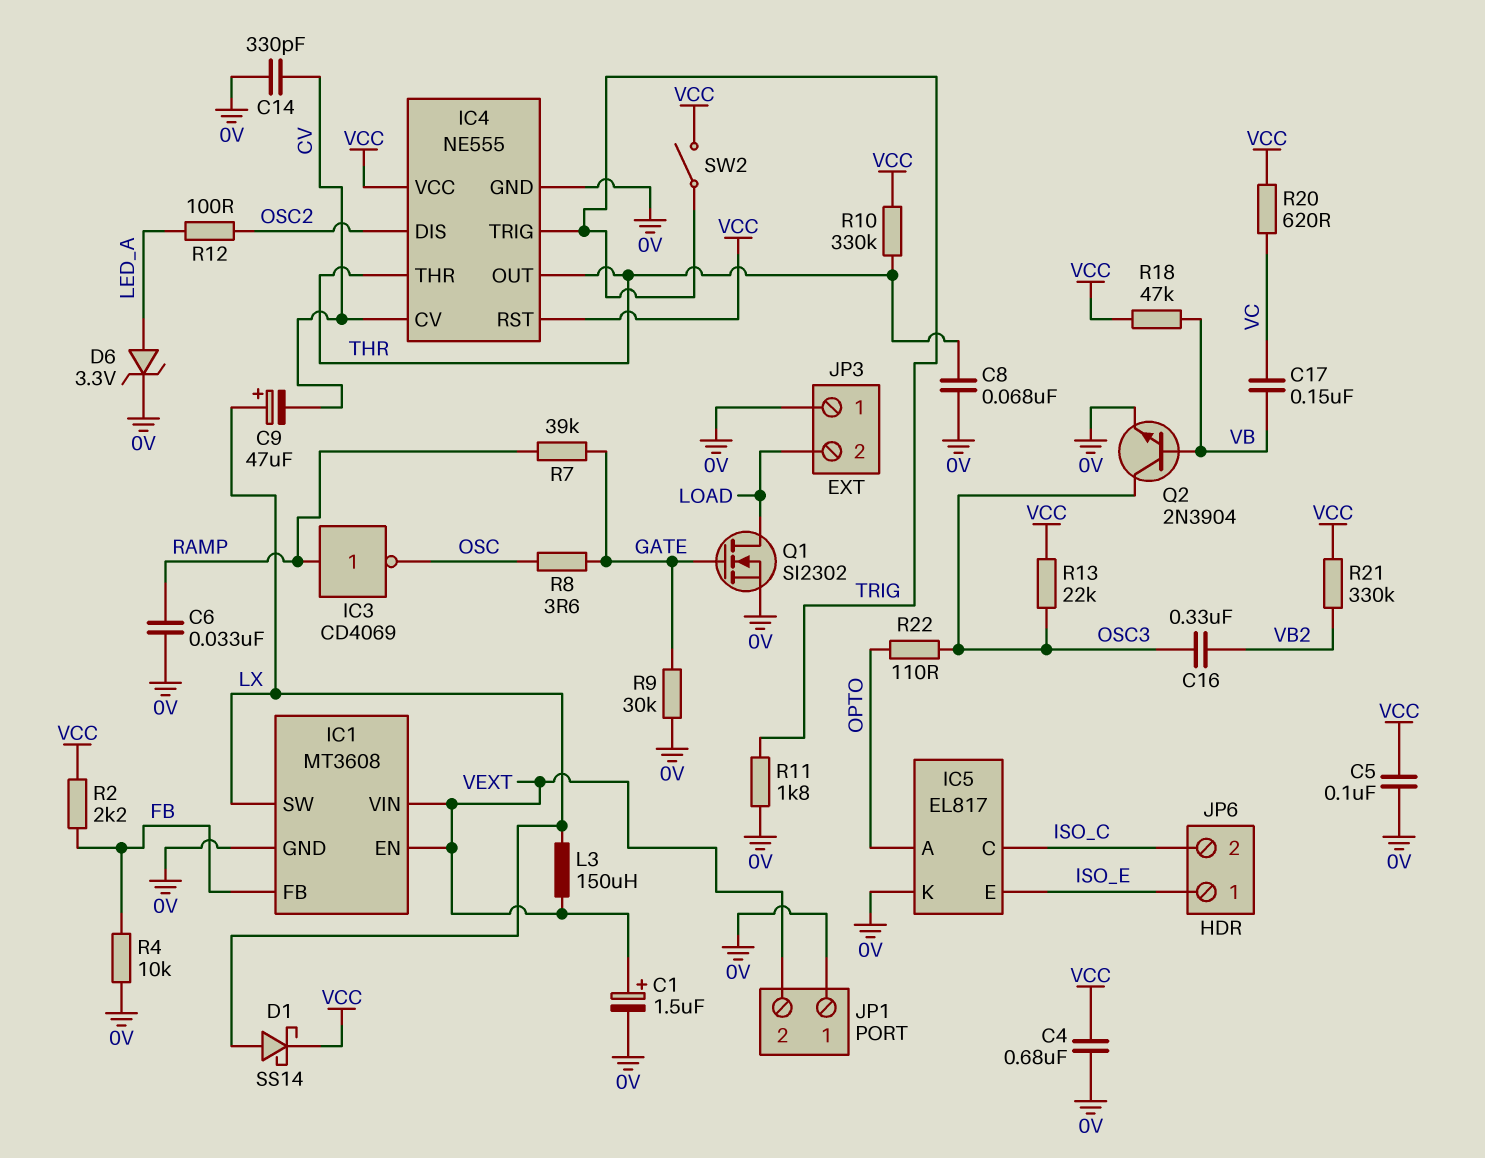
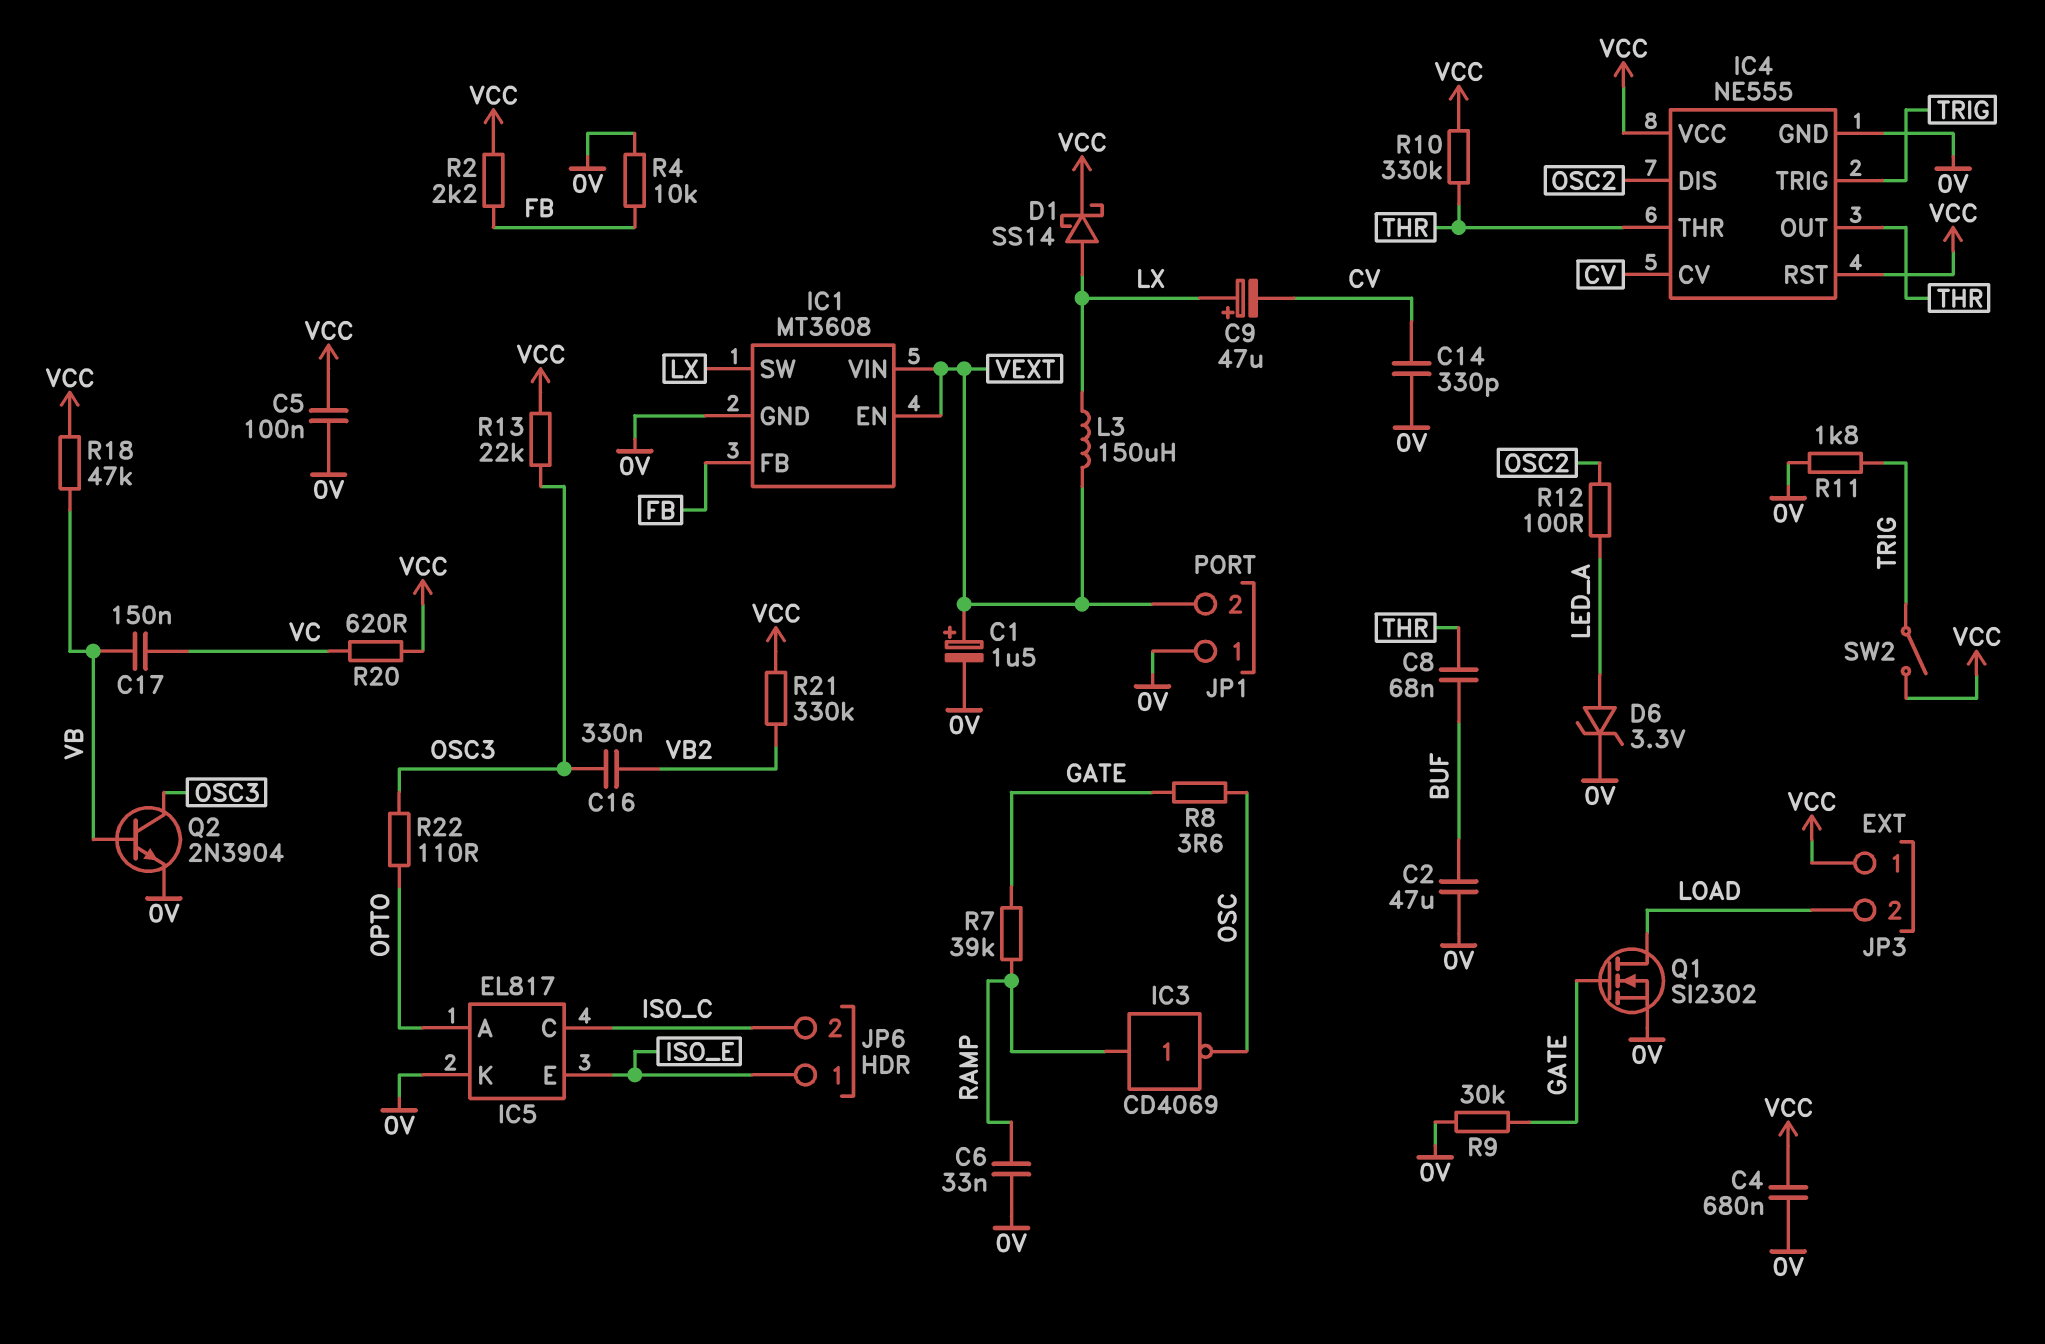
C2: none -> 47uF (0V, BUF)
C8: 68nF (0V, THR) -> 68nF (BUF, THR)
JP3 pin 1: 0V -> VCC

